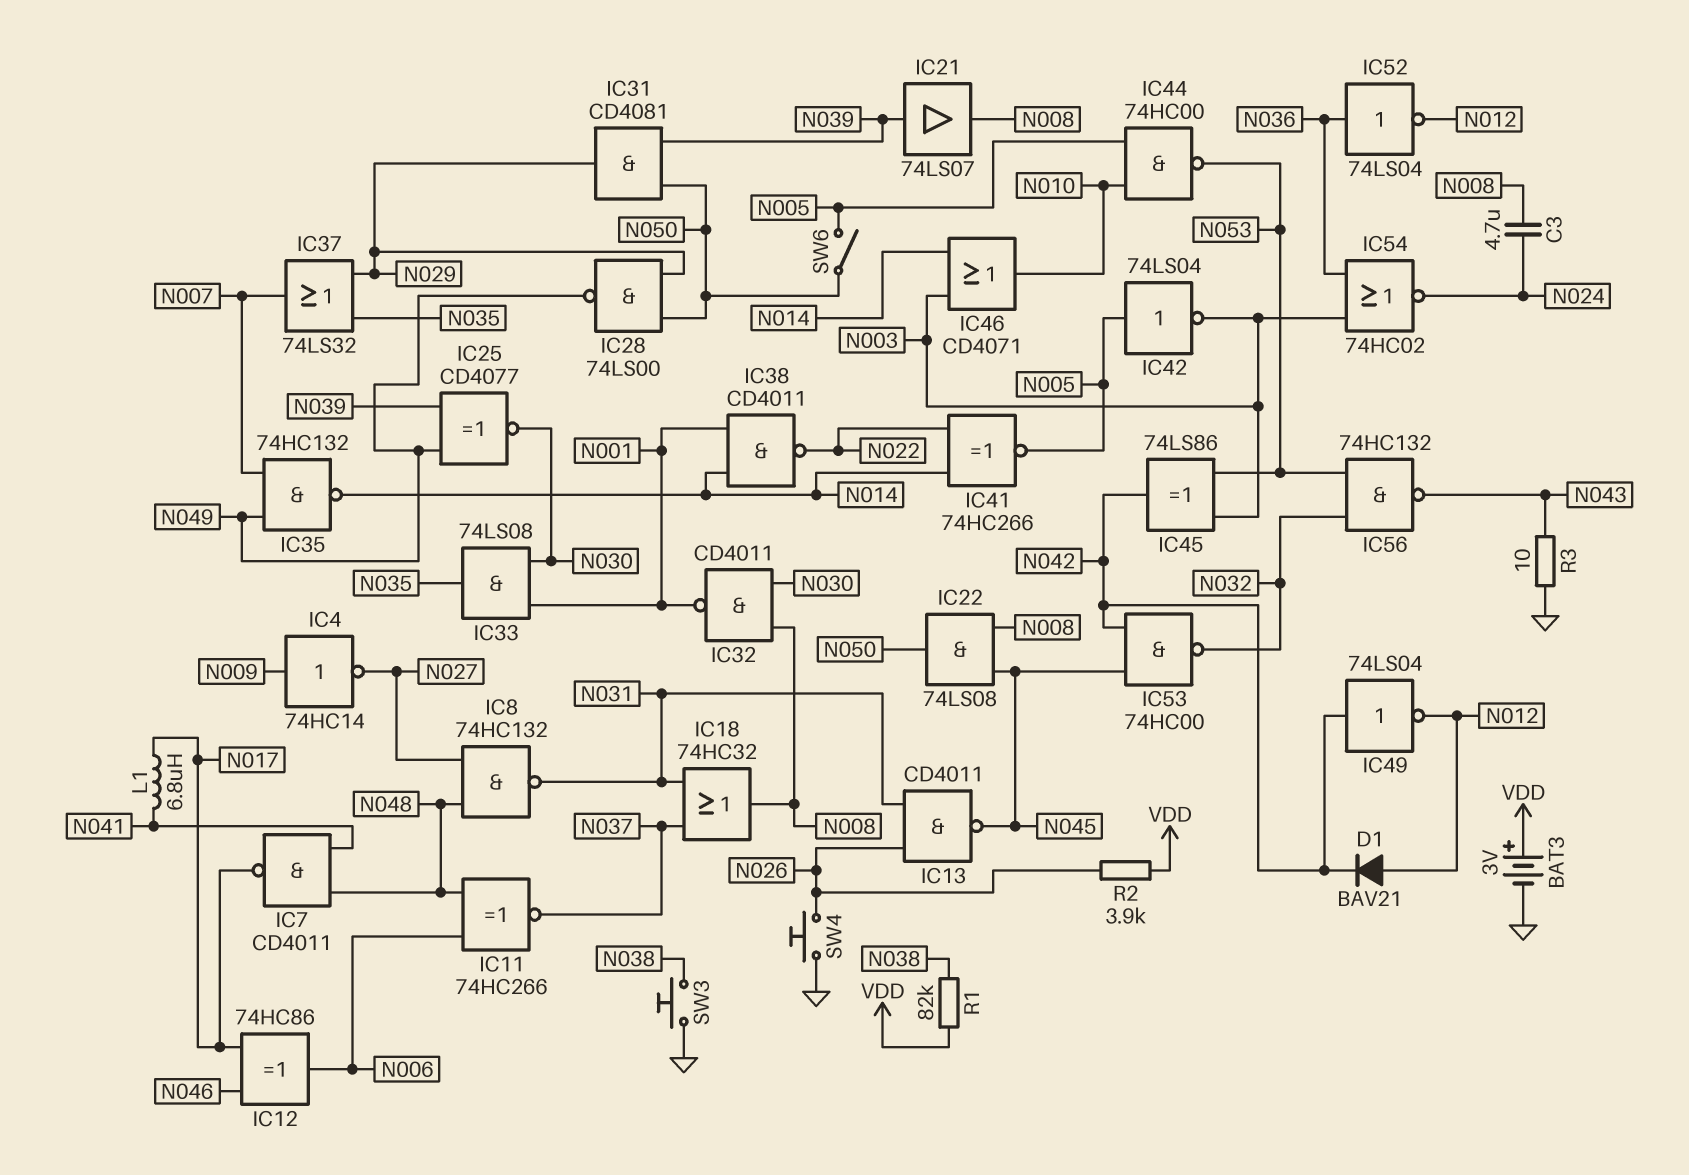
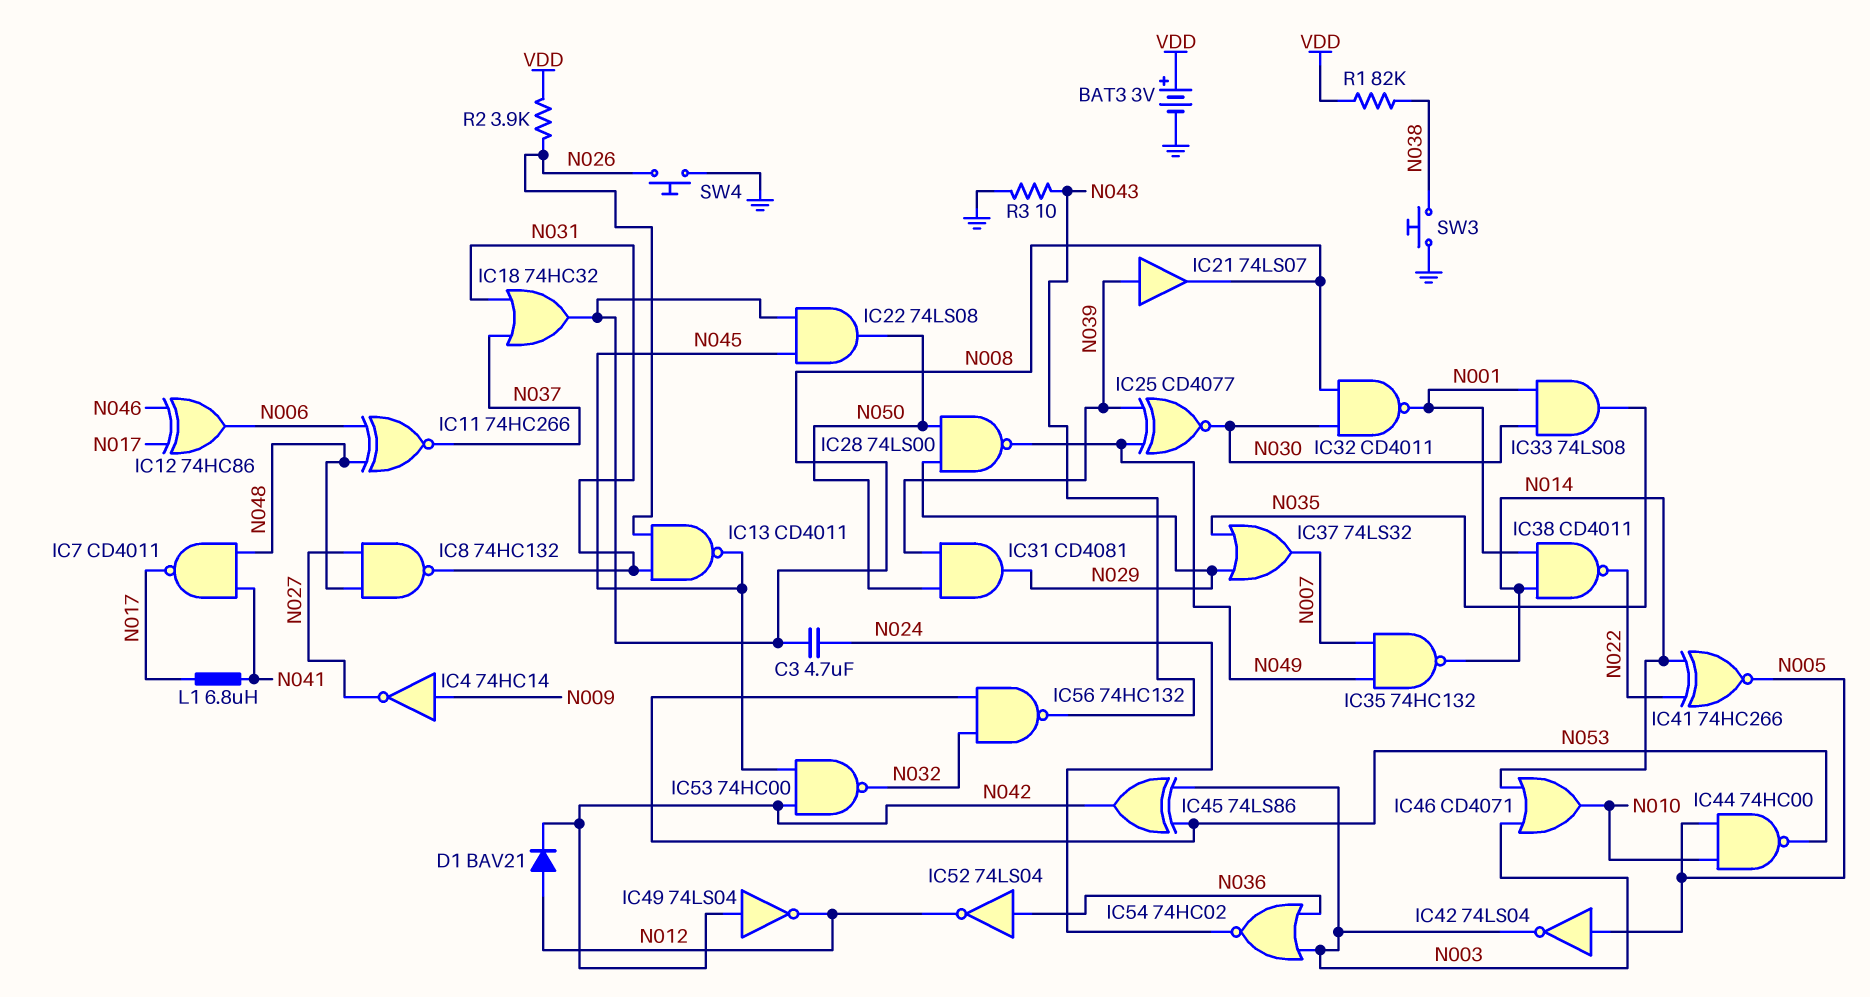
SW6: switch (N005, N050) -> none

